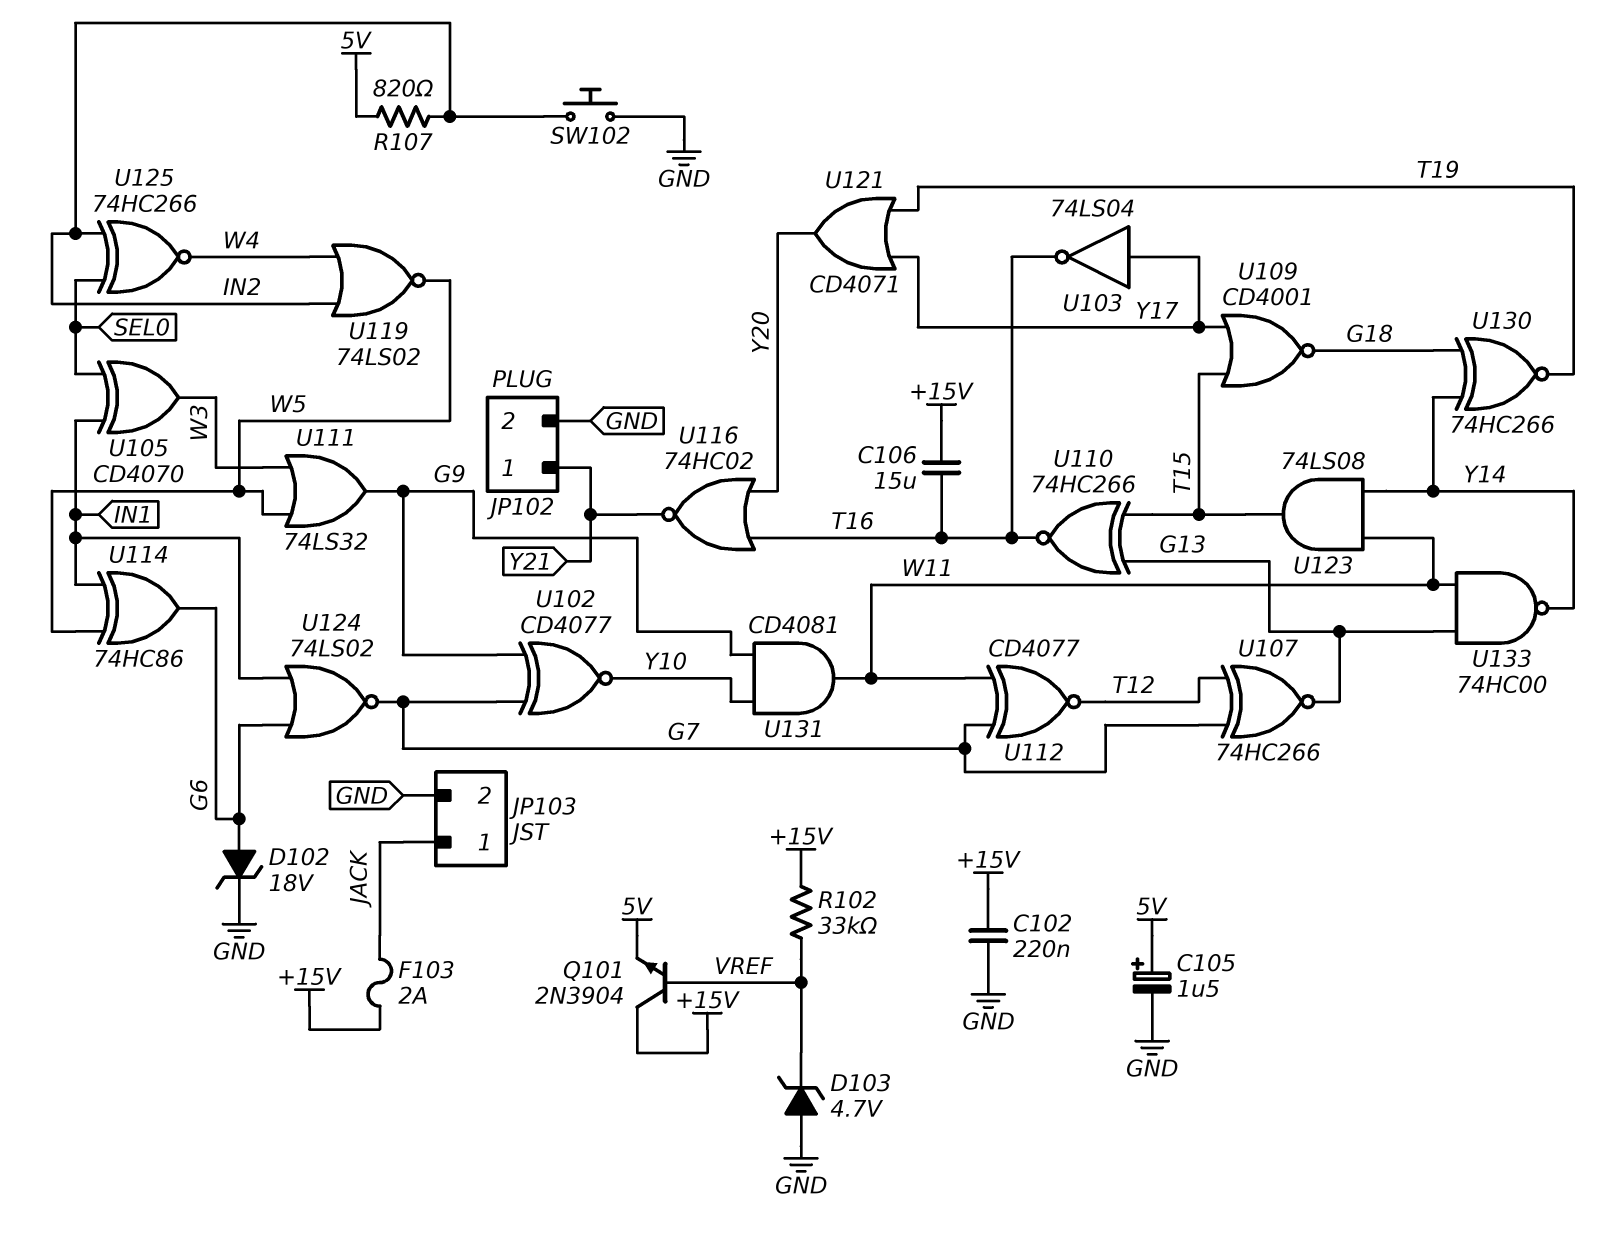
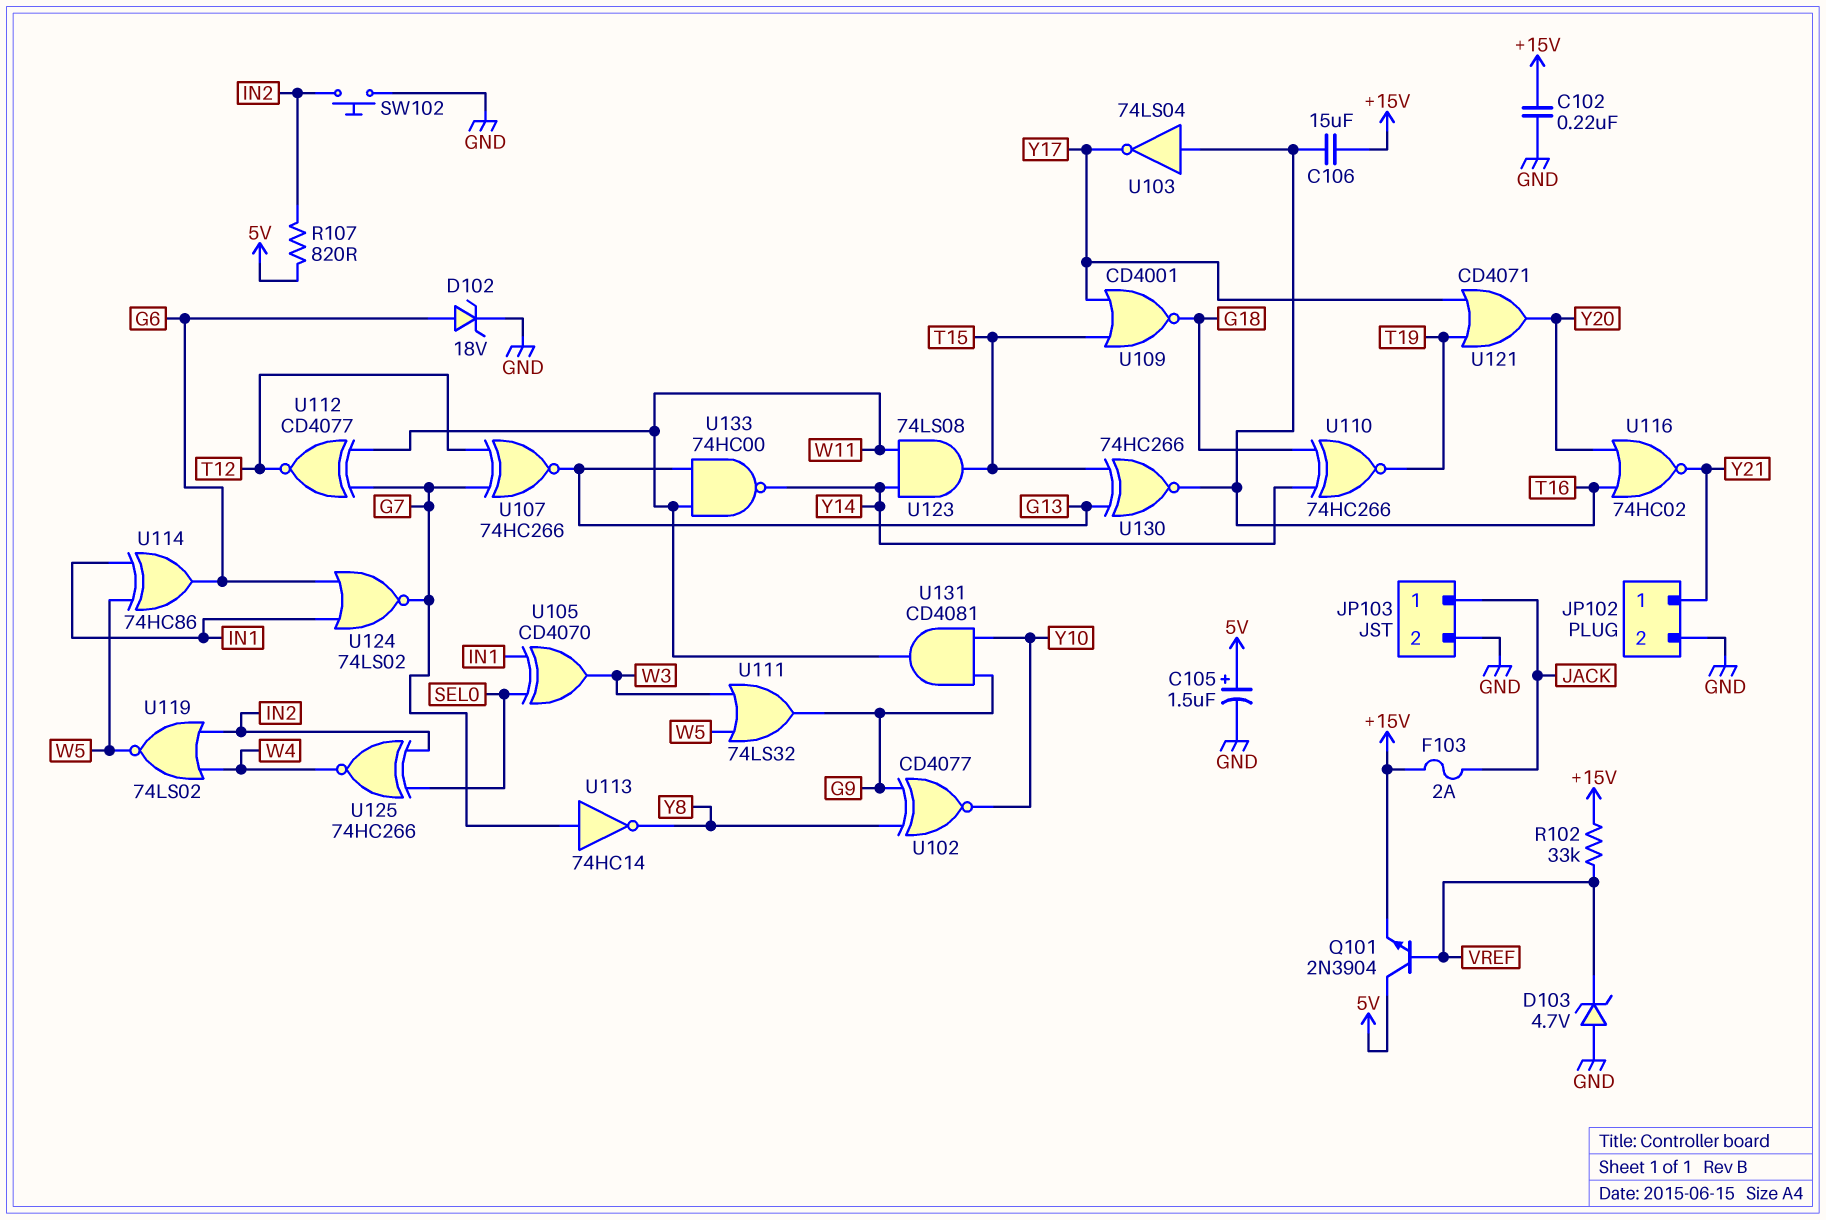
Q101: NPN 2N3904 (B VREF, C +15V, E 5V) -> NPN 2N3904 (B VREF, C 5V, E +15V)
U102: XNOR CD4077 (in G7, in G9, out Y10) -> XNOR CD4077 (in G9, in Y8, out Y10)
U103: NOT 74LS04 (in Y17, out T16) -> NOT 74LS04 (in T16, out Y17)
U110: XNOR 74HC266 (in G13, in T15, out T16) -> XNOR 74HC266 (in G18, in Y14, out T19)
U113: none -> NOT 74HC14 (in G7, out Y8)
U130: XNOR 74HC266 (in G18, in Y14, out T19) -> XNOR 74HC266 (in G13, in T15, out T16)

